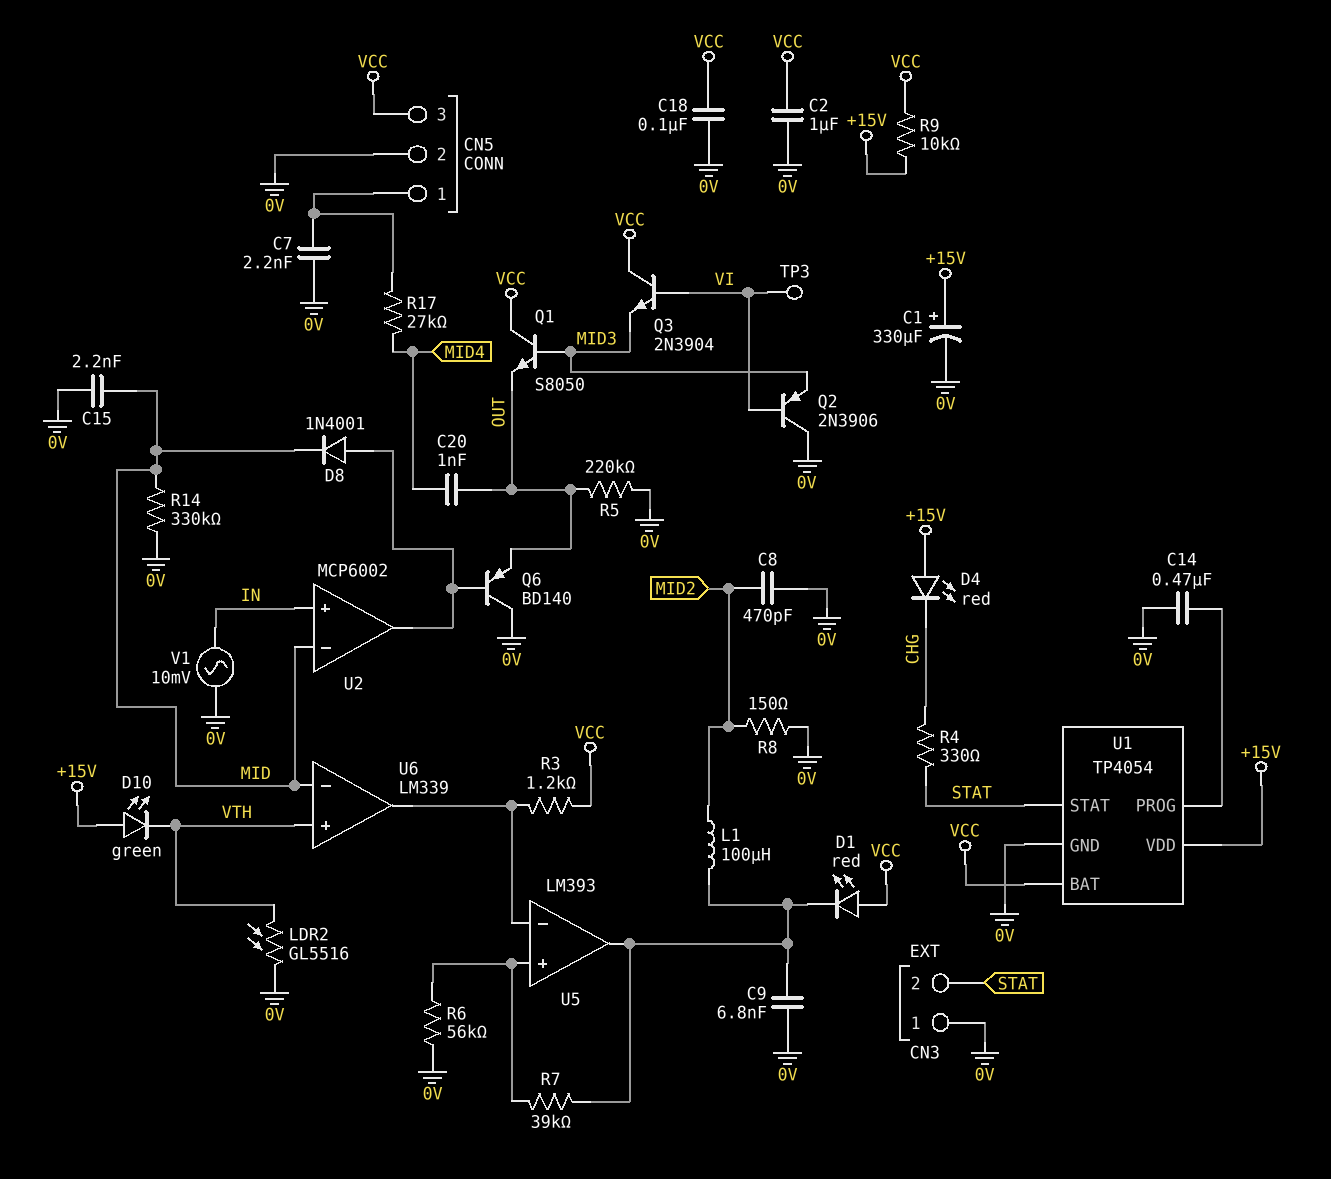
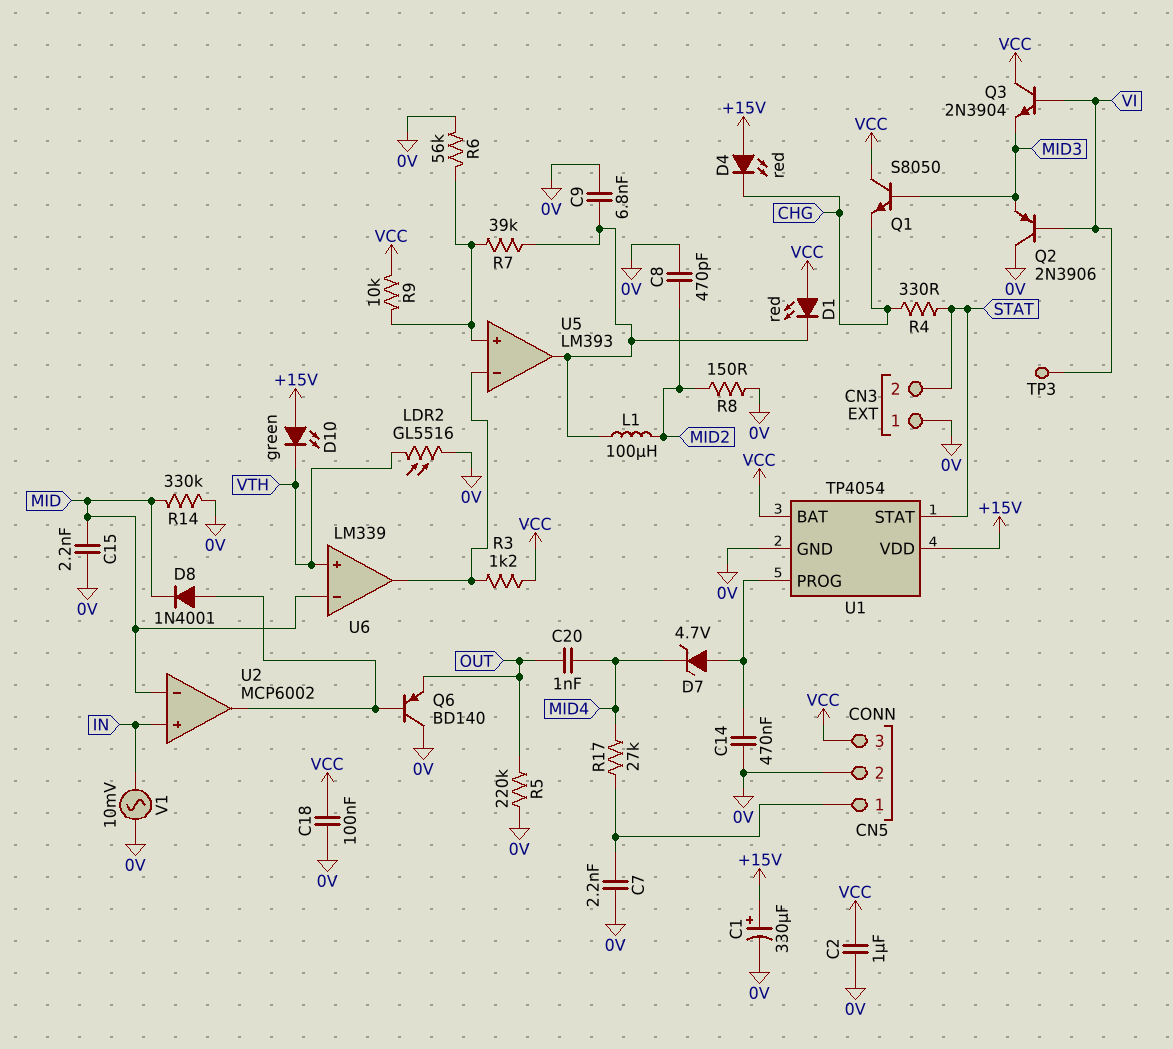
D7: none -> zener 4.7V (A U1/PROG, K MID4)
Q1: NPN S8050 (B MID3, C VCC, E OUT) -> NPN S8050 (B MID3, C VCC, E CHG)
R9: 10k (+15V, VCC) -> 10k (U5/in+, VCC)

